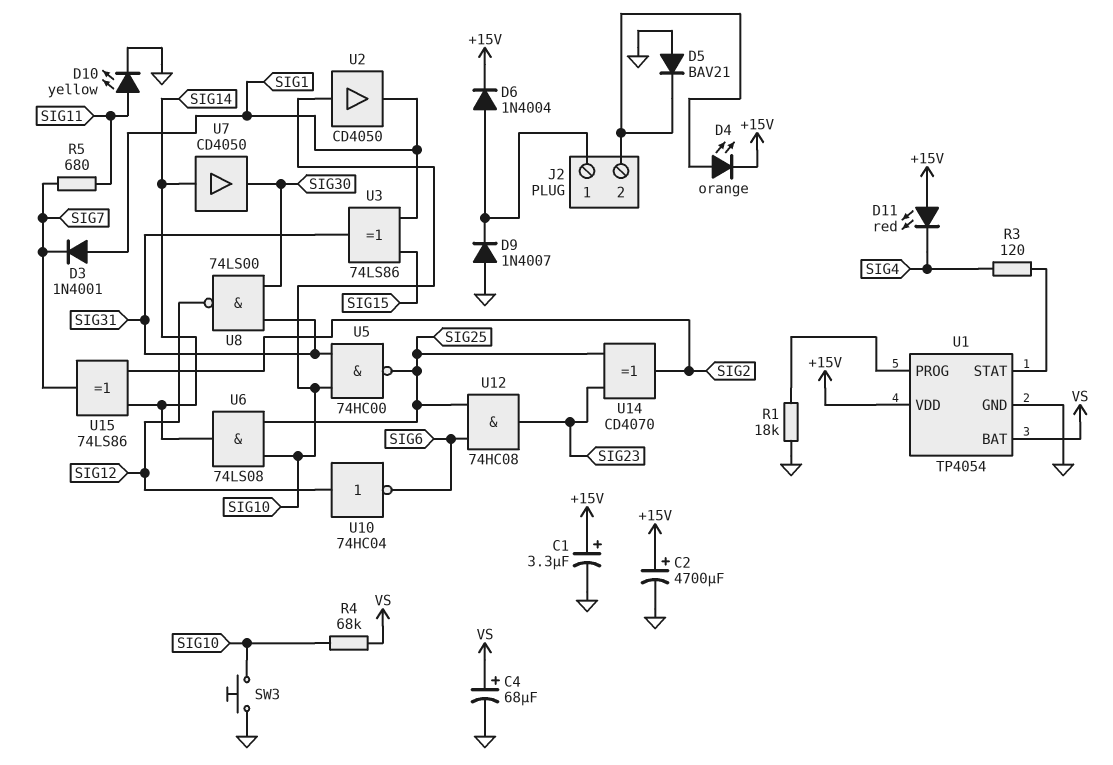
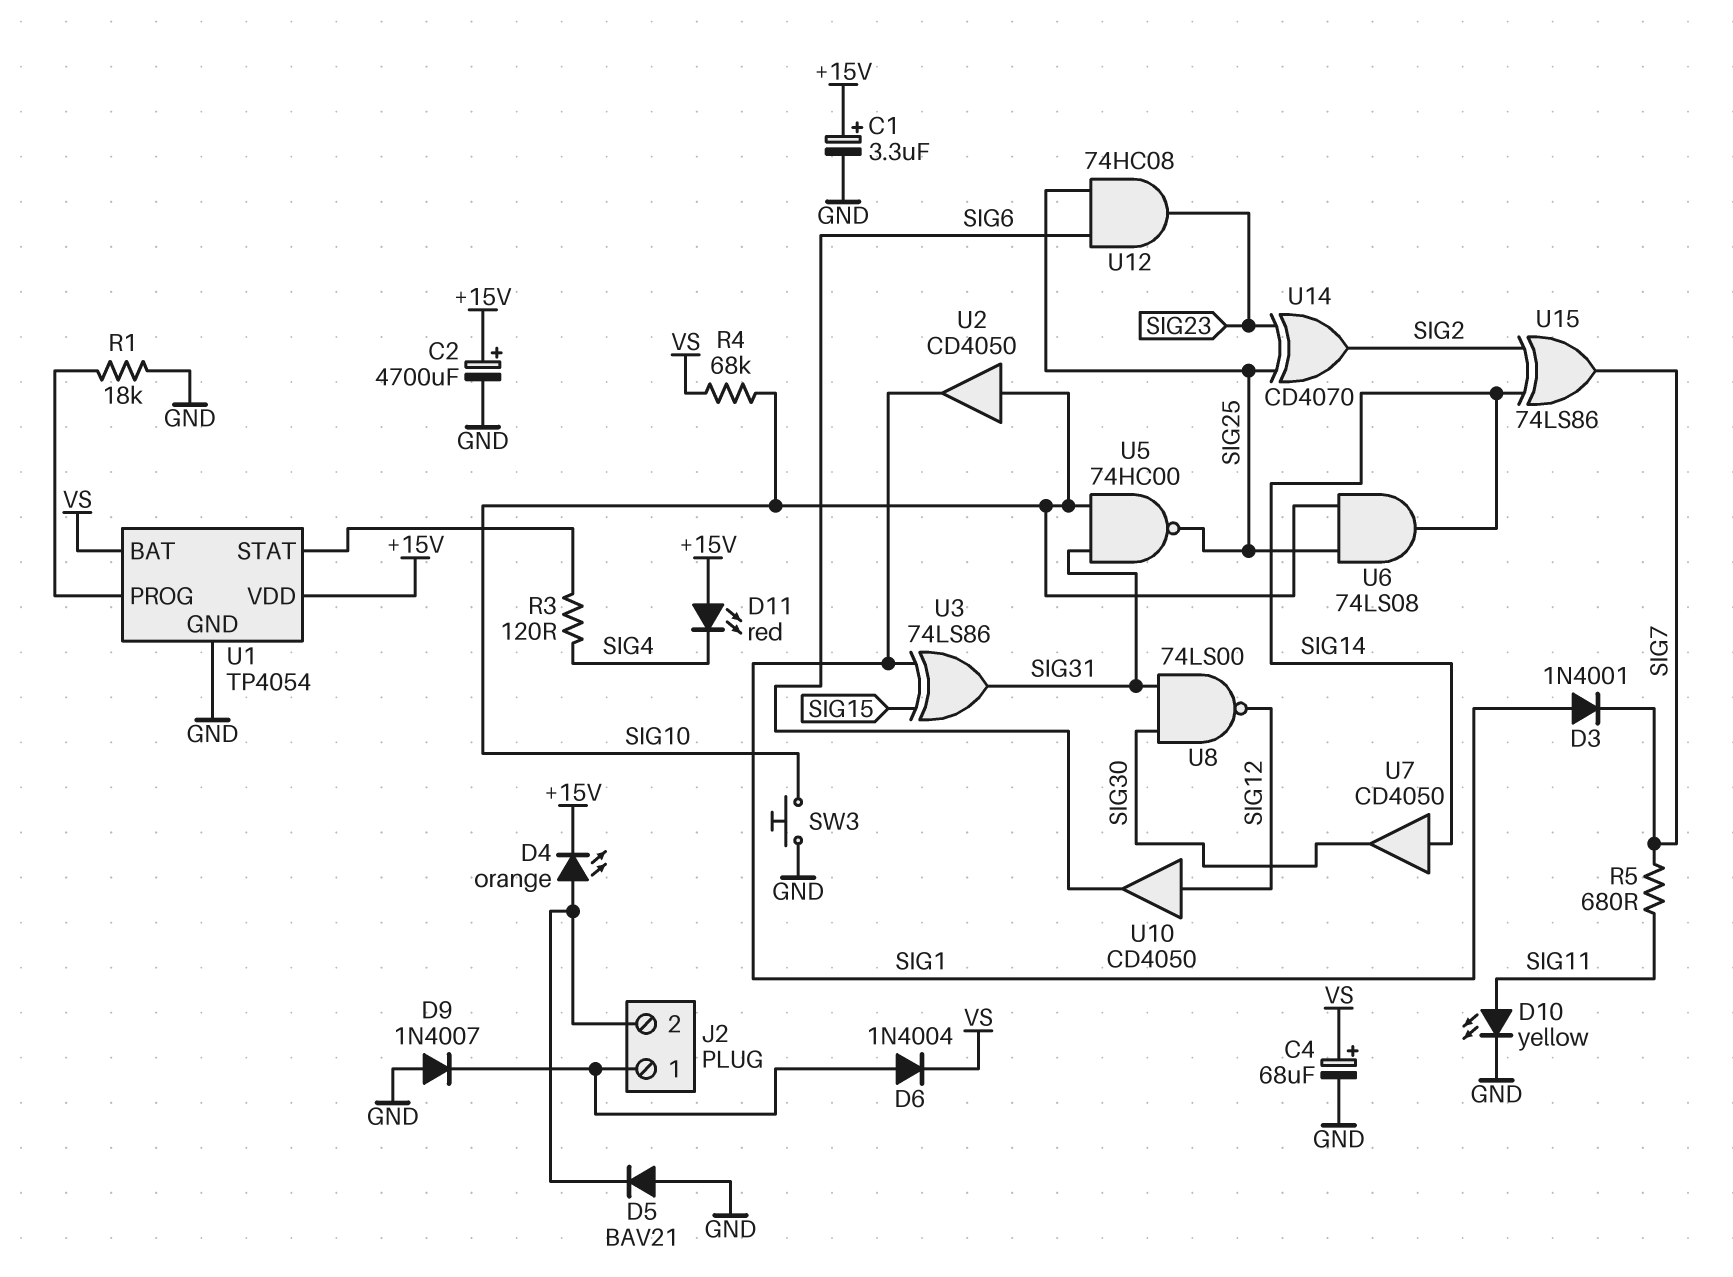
D6: diode 1N4004 (A J2/1, K +15V) -> diode 1N4004 (A J2/1, K VS)
U10: NOT 74HC04 (in SIG12, out SIG6) -> buffer CD4050 (in SIG12, out SIG6)

